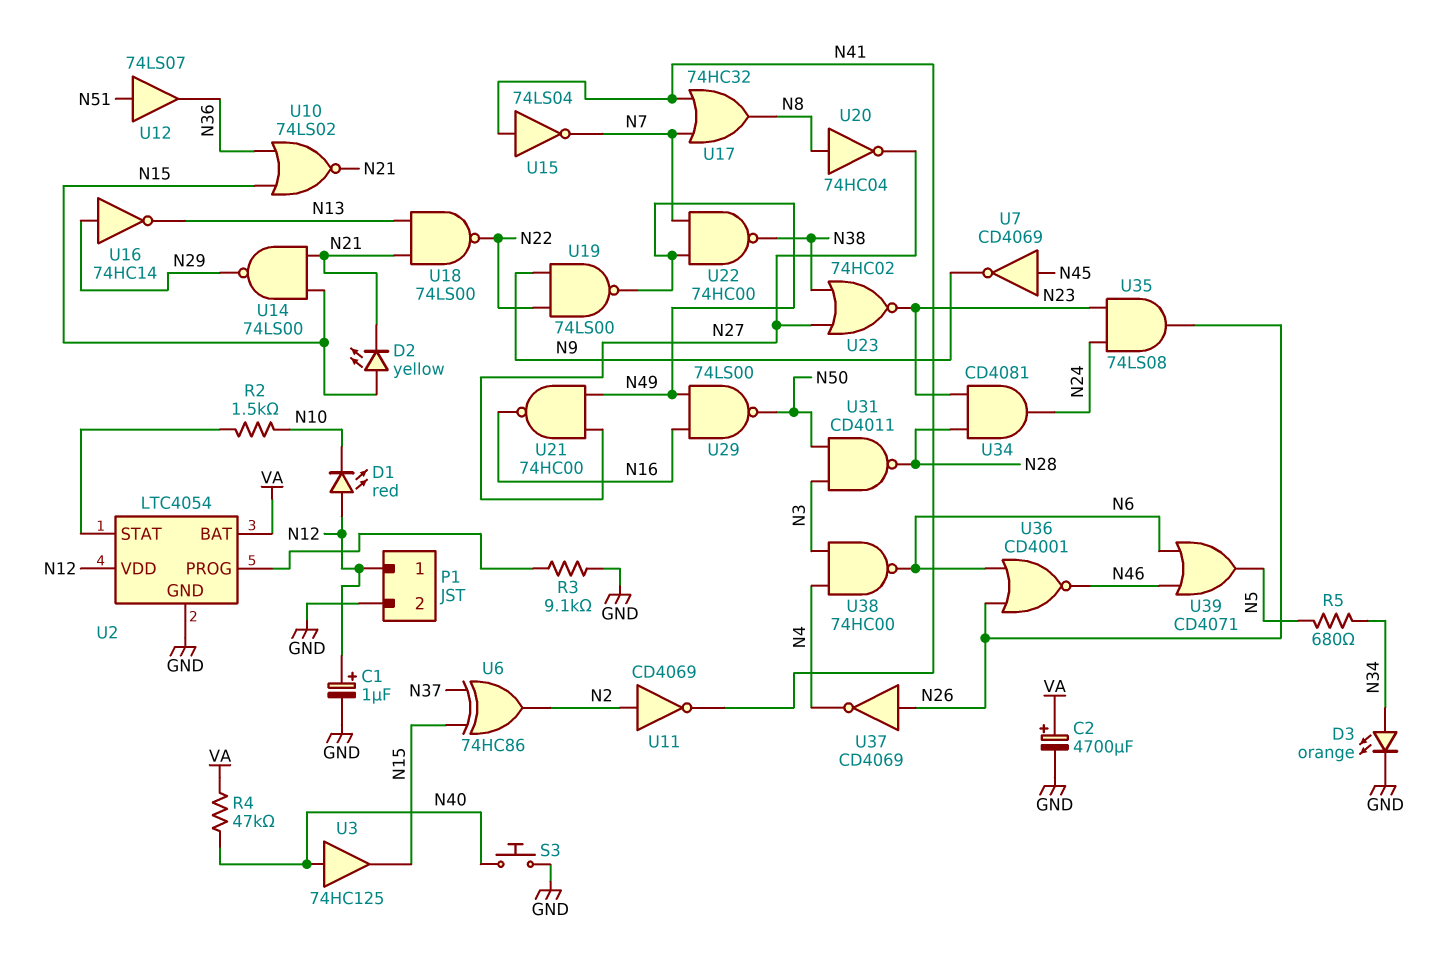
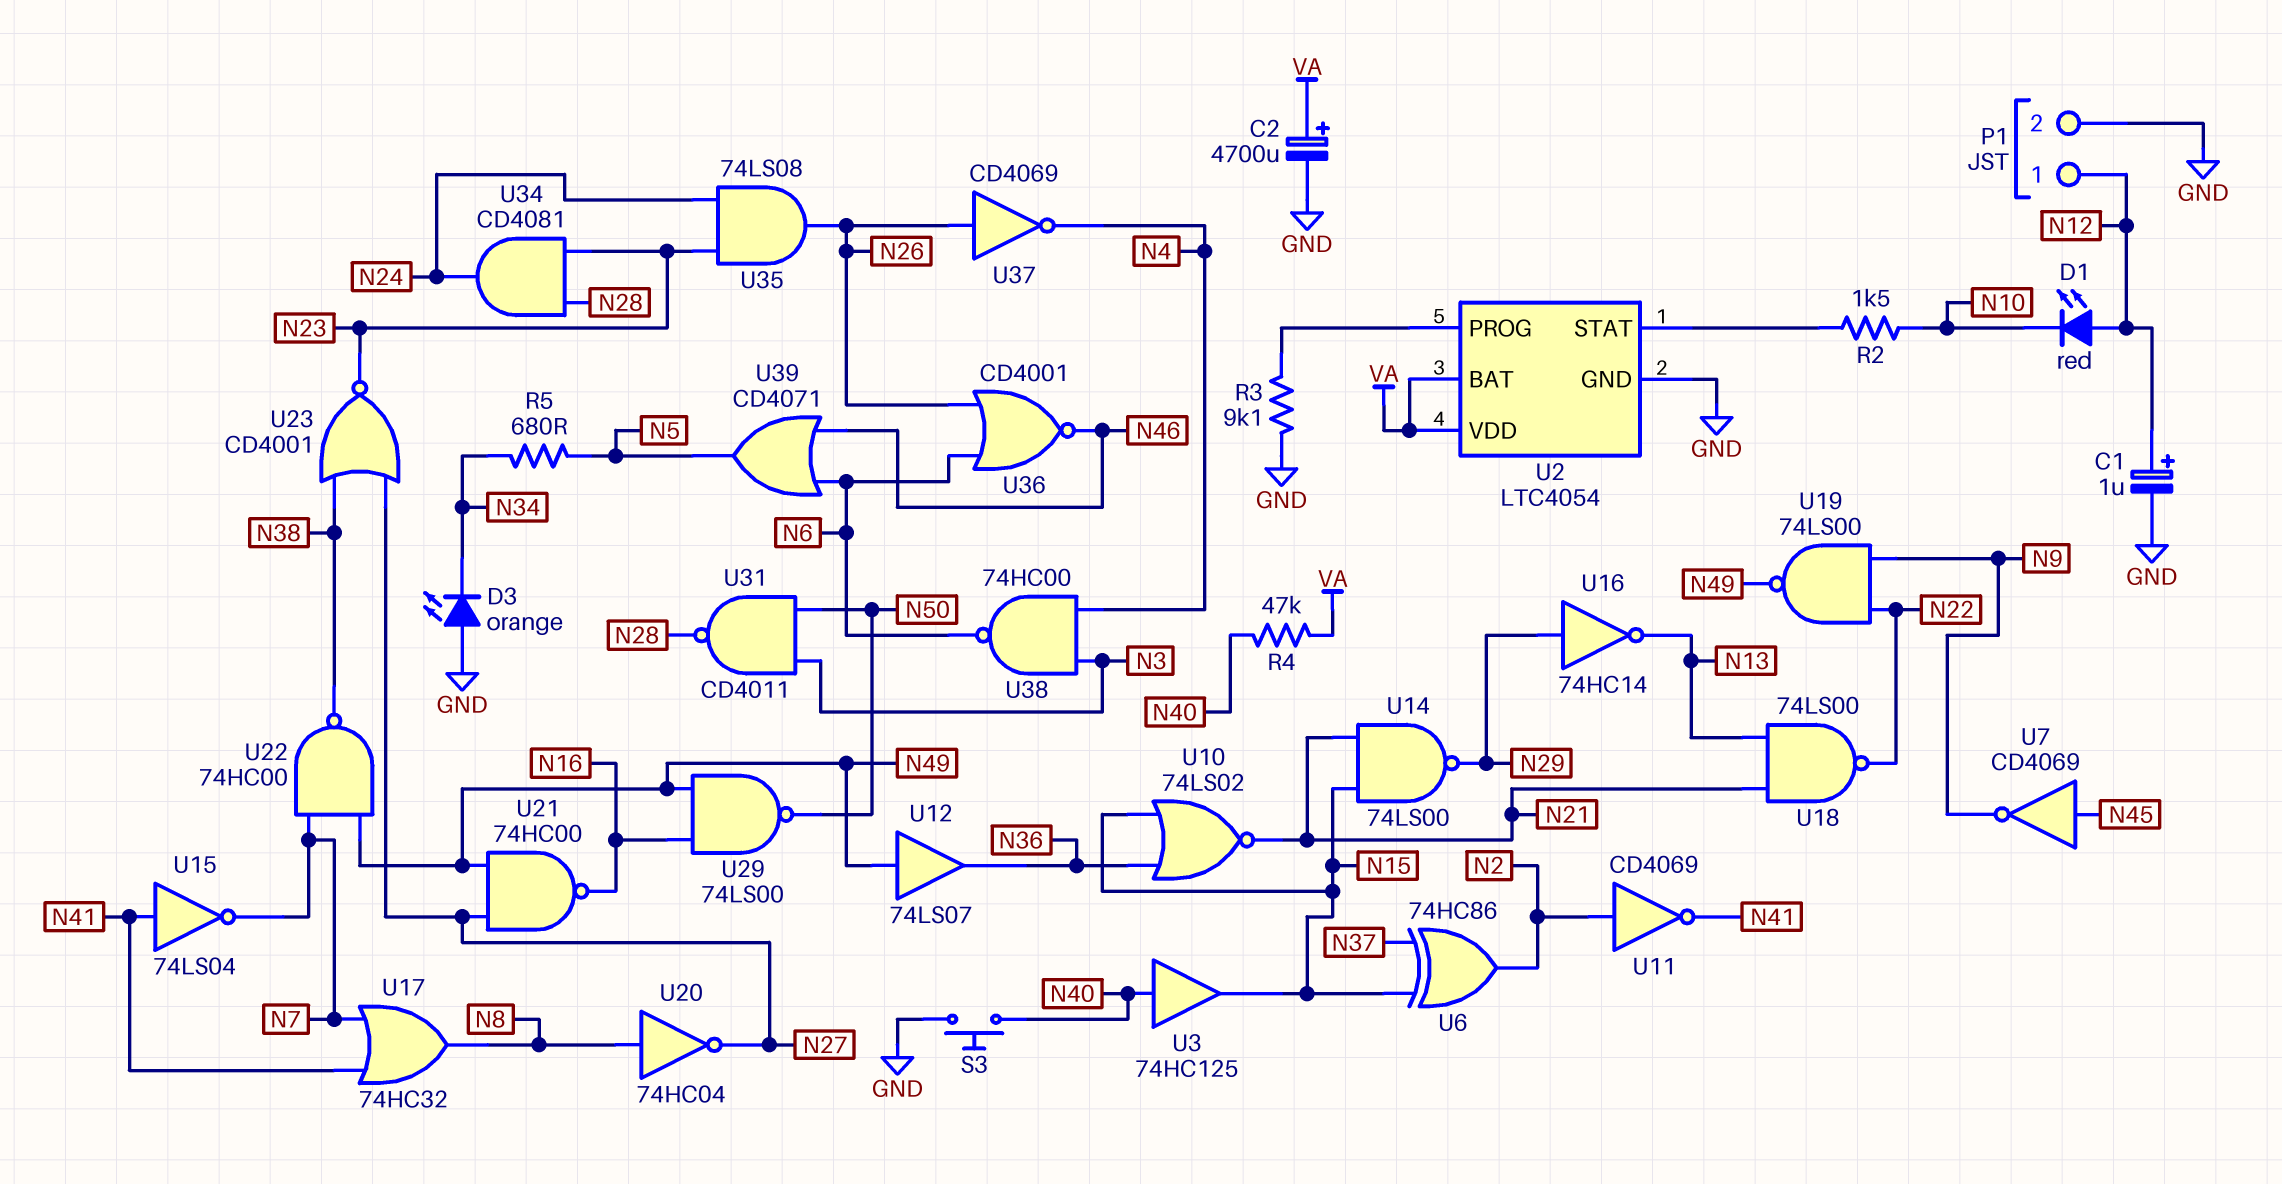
D2: LED yellow (A N15, K N21) -> none
D3: LED orange (A N34, K GND) -> LED orange (A GND, K N34)
U2 pin VDD: N12 -> VA
U12: buffer 74LS07 (in N51, out N36) -> buffer 74LS07 (in N49, out N36)
U23: NOR 74HC02 (in N27, in N38, out N23) -> NOR CD4001 (in N27, in N38, out N23)

